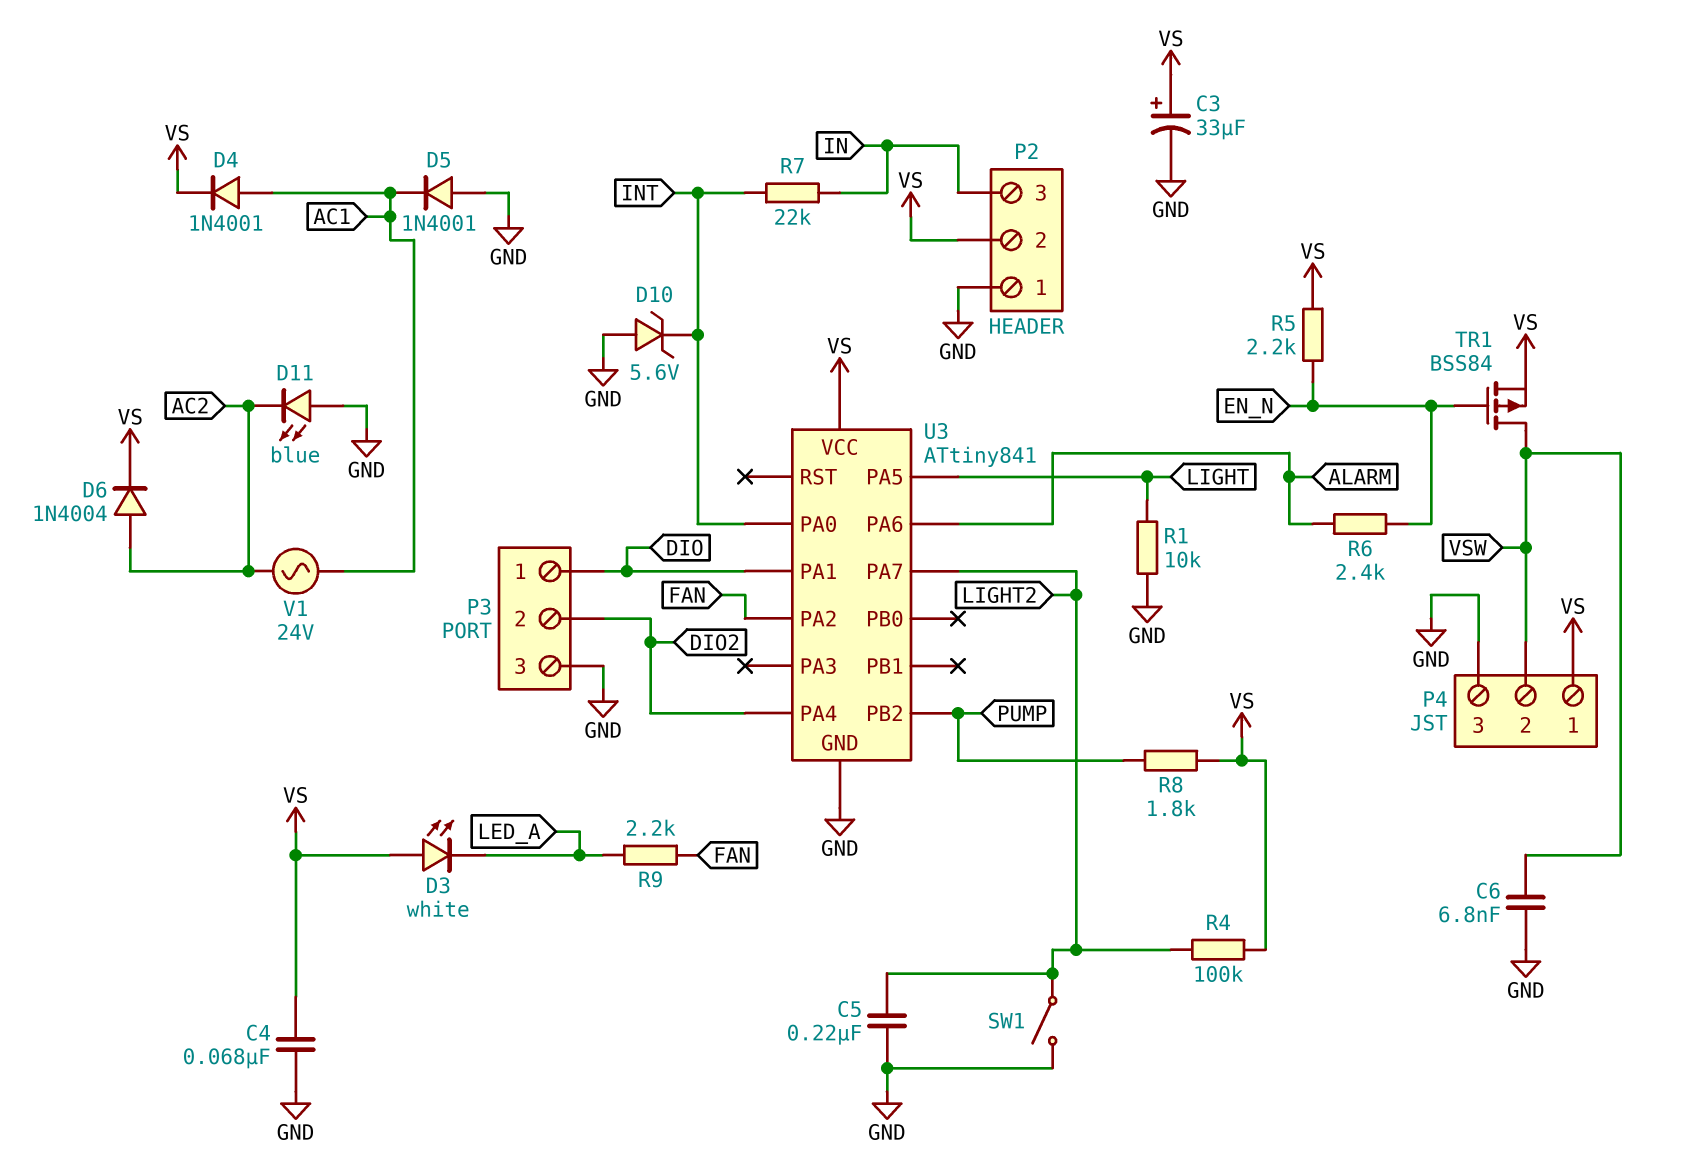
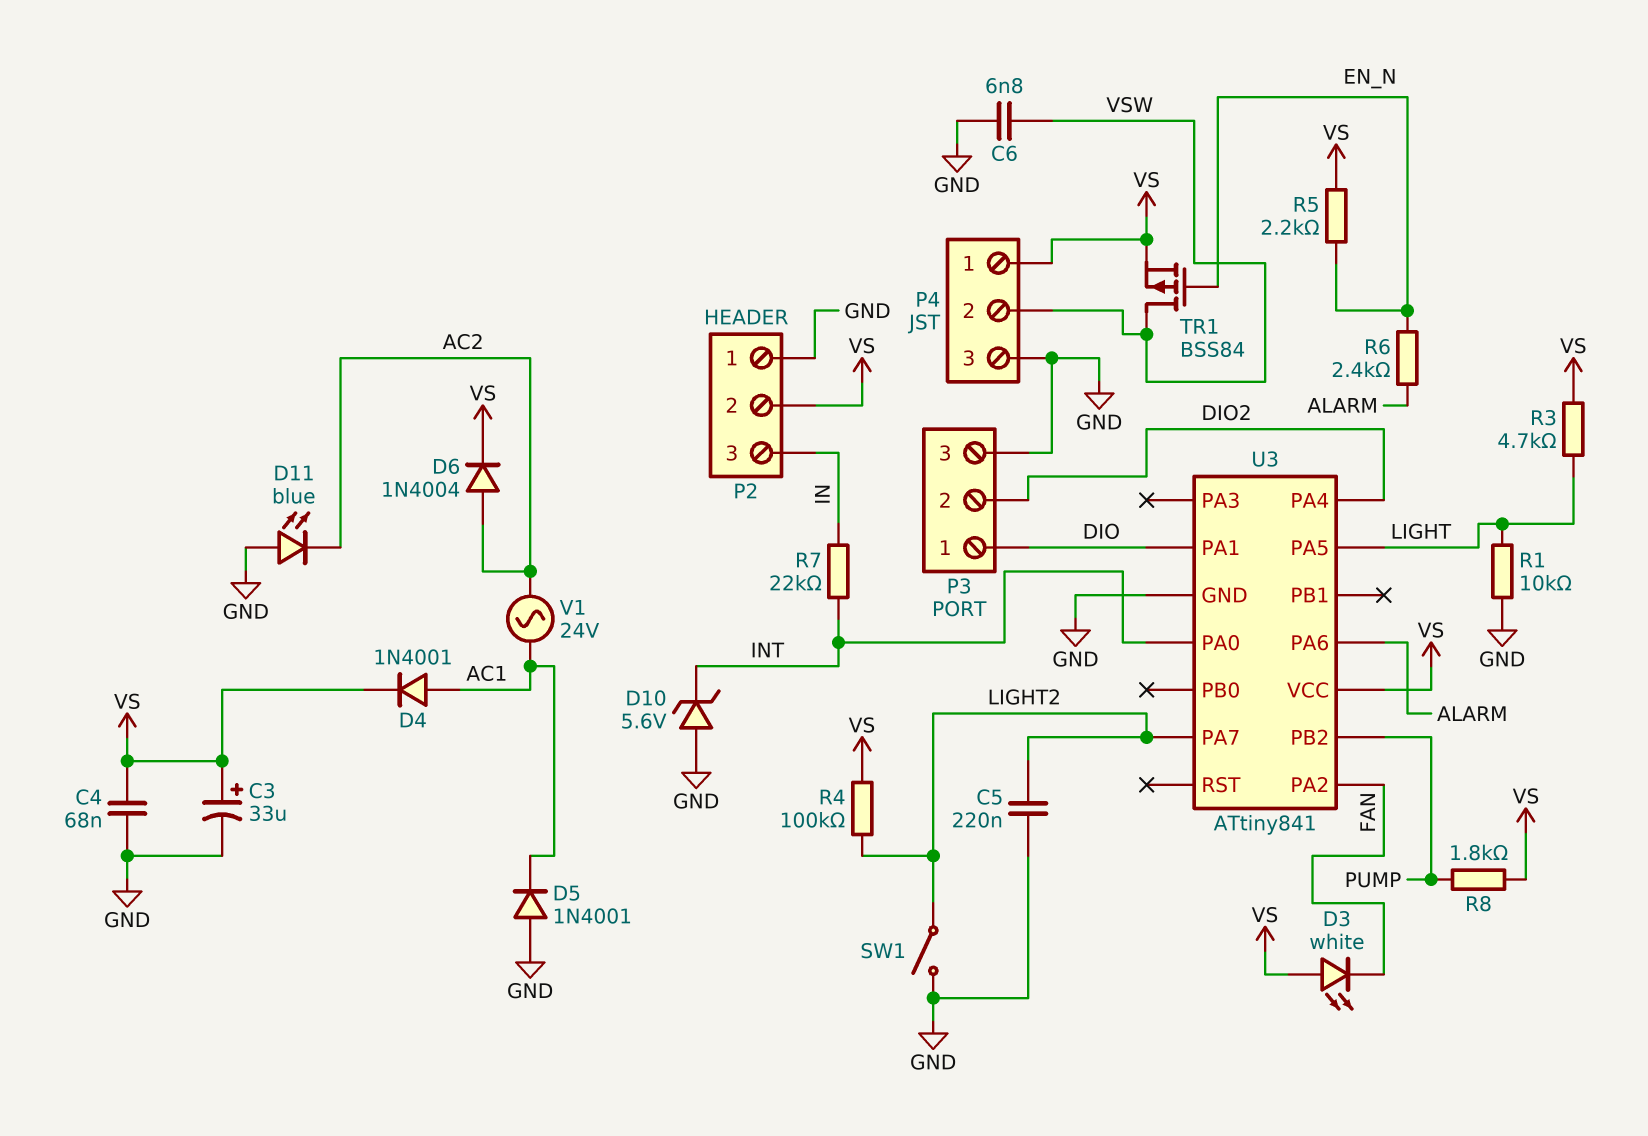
D3: LED white (A VS, K LED_A) -> LED white (A VS, K FAN)
R3: none -> 4.7k (LIGHT, VS)
R9: 2.2k (FAN, LED_A) -> none

